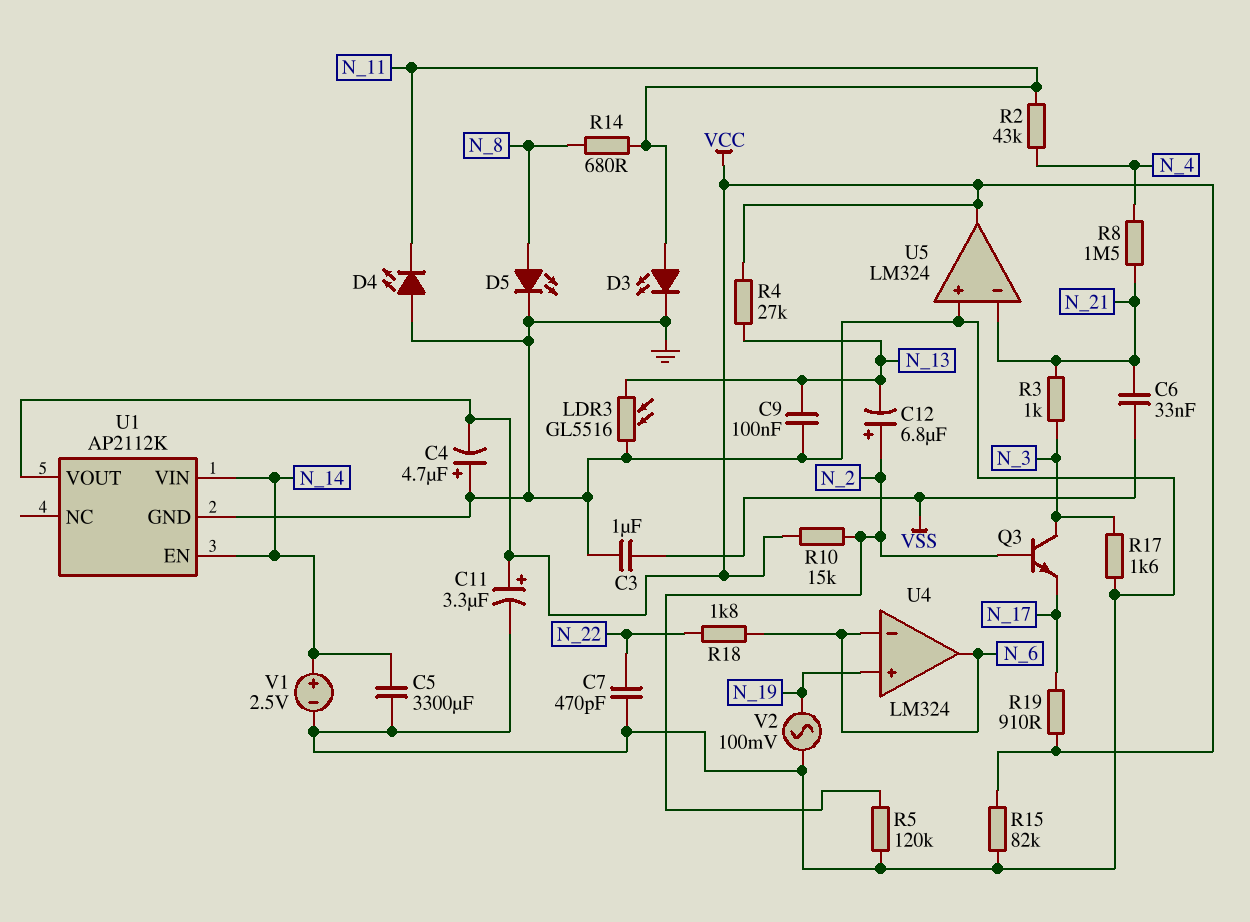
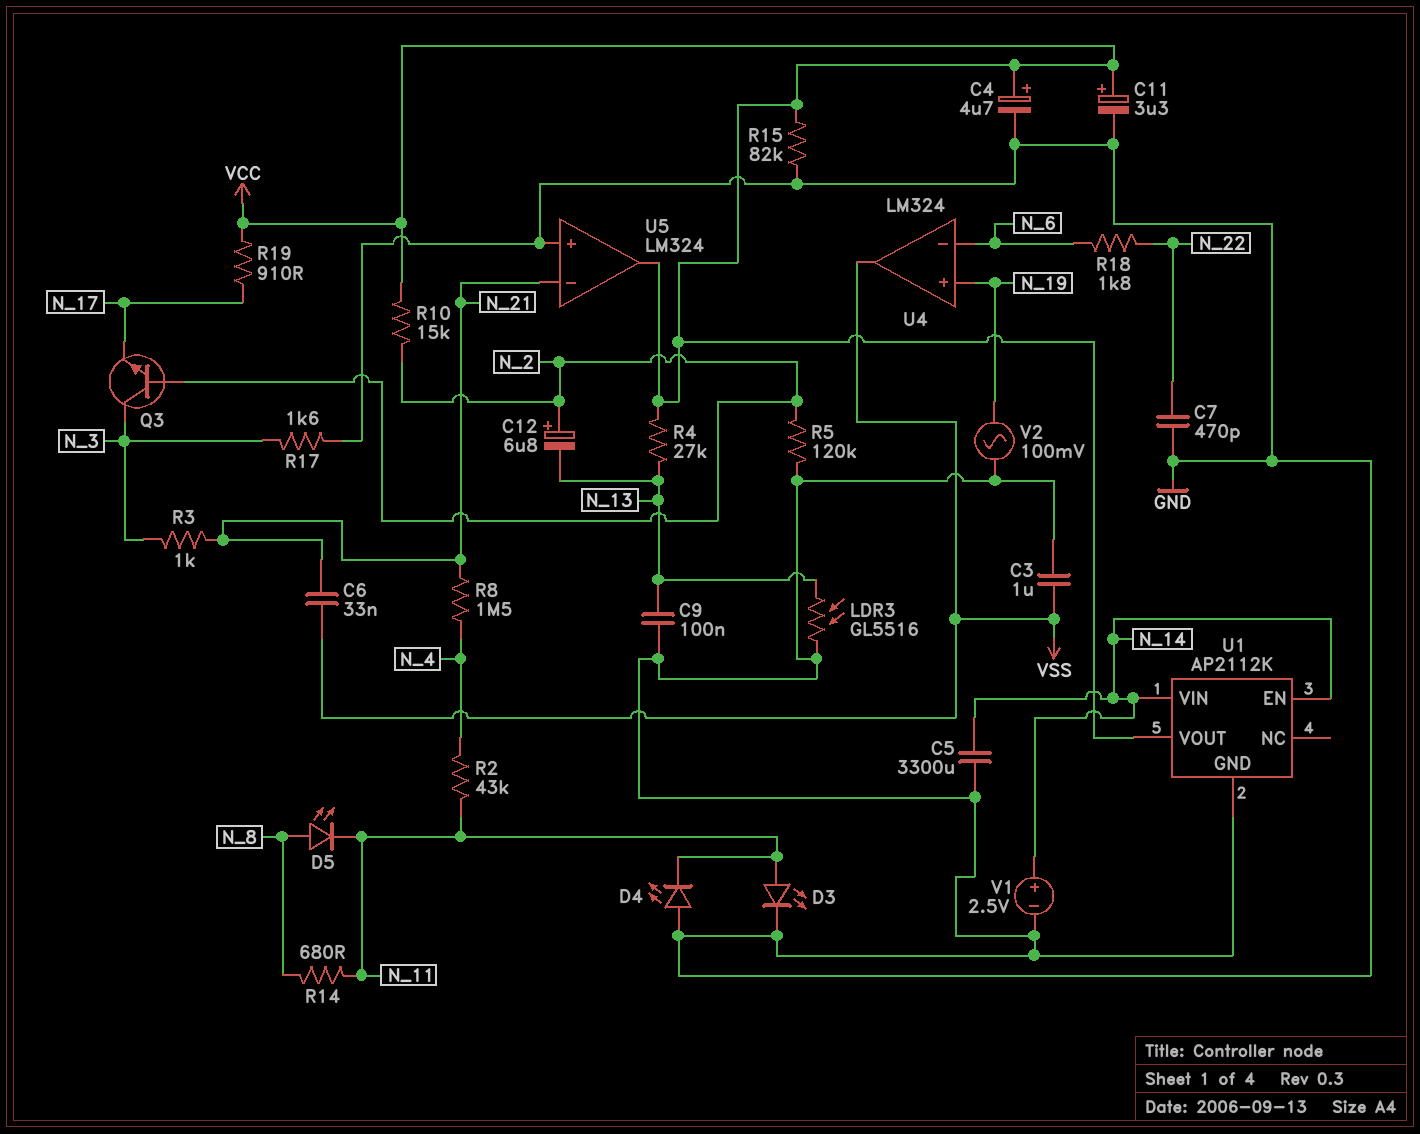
C4: 4.7uF (plus GND, minus VCC) -> 4.7uF (plus VCC, minus GND)
D5: LED (A N_8, K GND) -> LED (A N_8, K N_11)
U4 pin out: N_6 -> VSS

